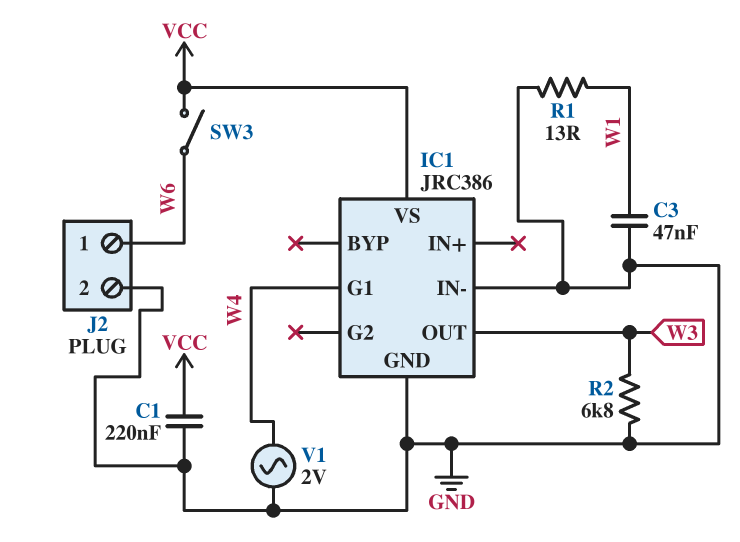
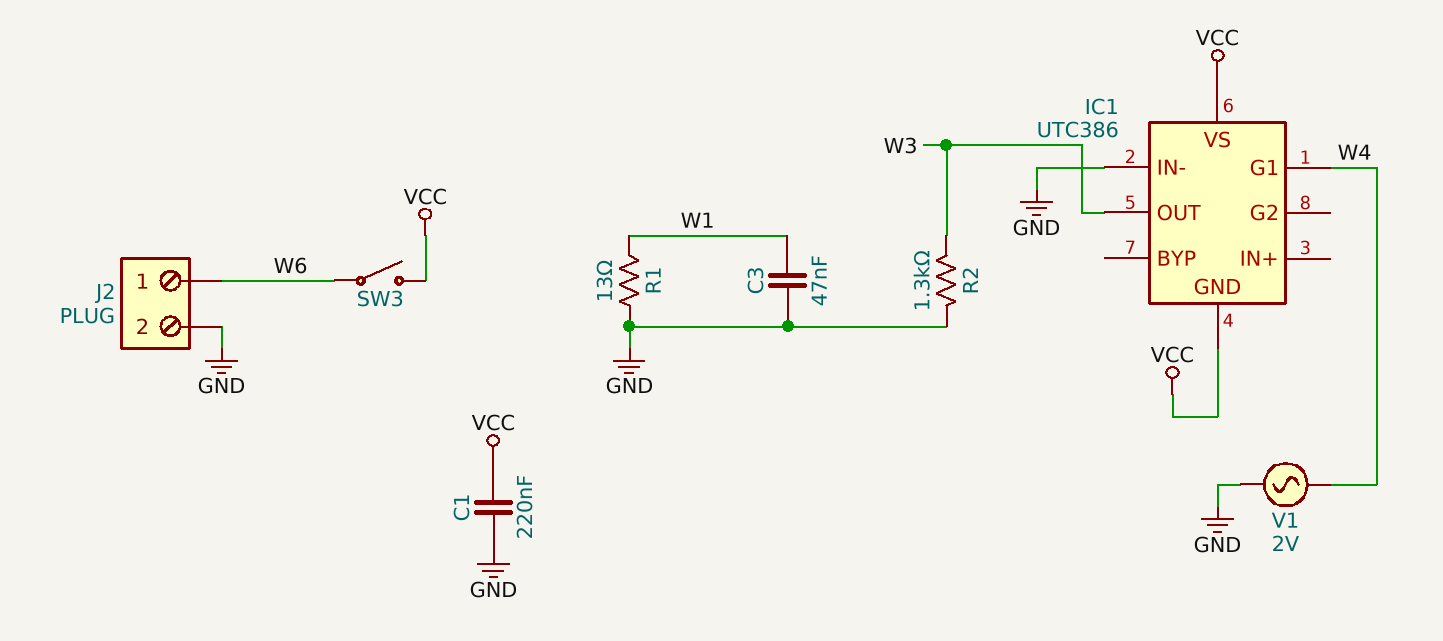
IC1: JRC386 -> UTC386
IC1 pin GND: GND -> VCC
R2: 6.8k (GND, W3) -> 1.3k (GND, W3)

